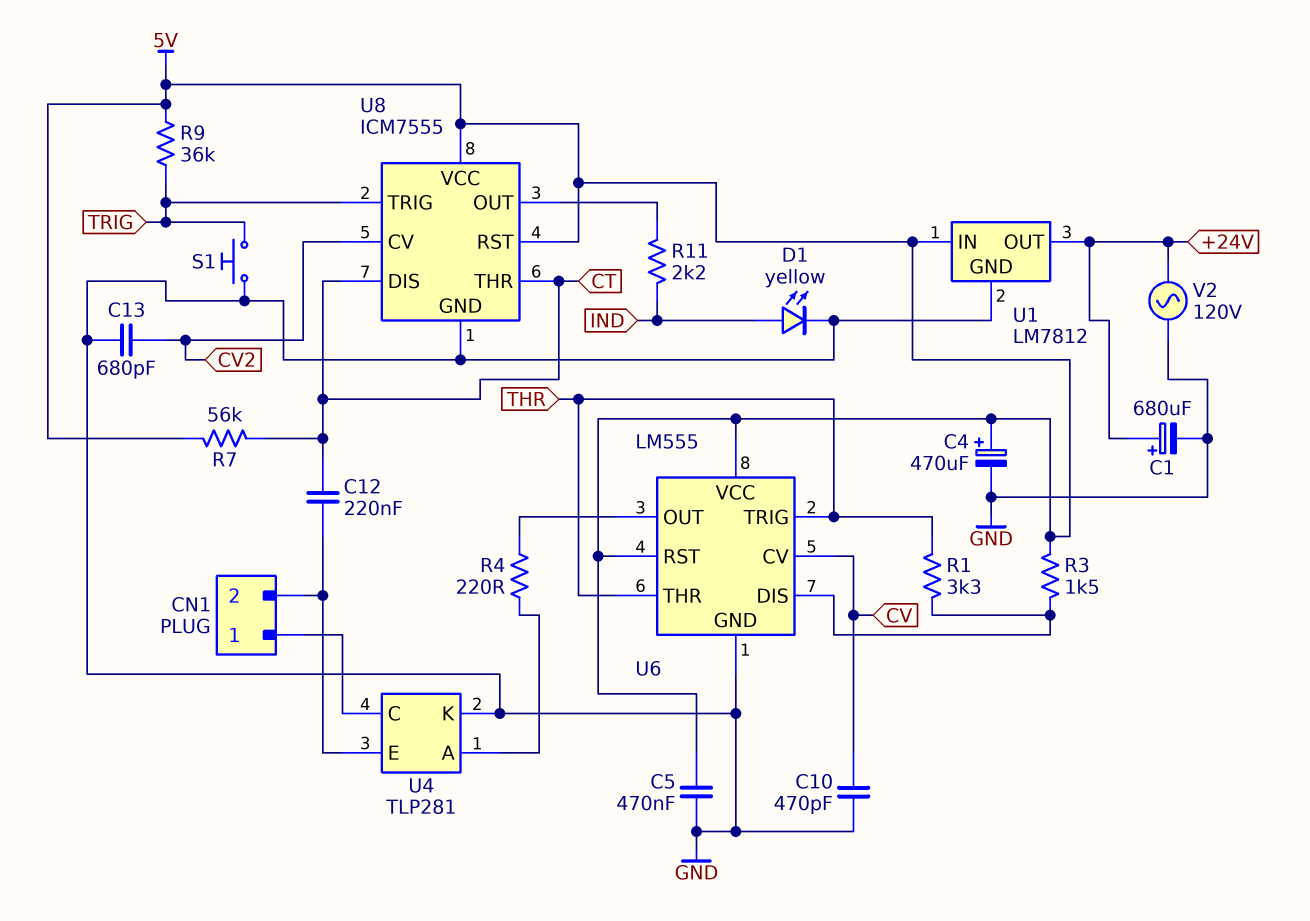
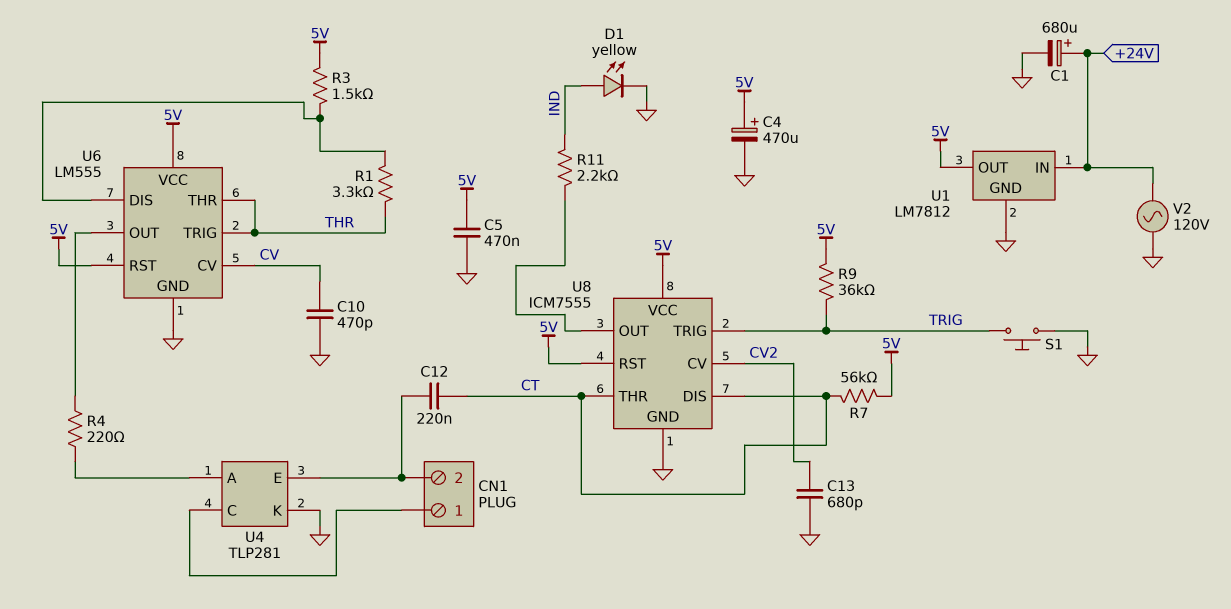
U1 pin IN: 5V -> +24V
U1 pin OUT: +24V -> 5V

